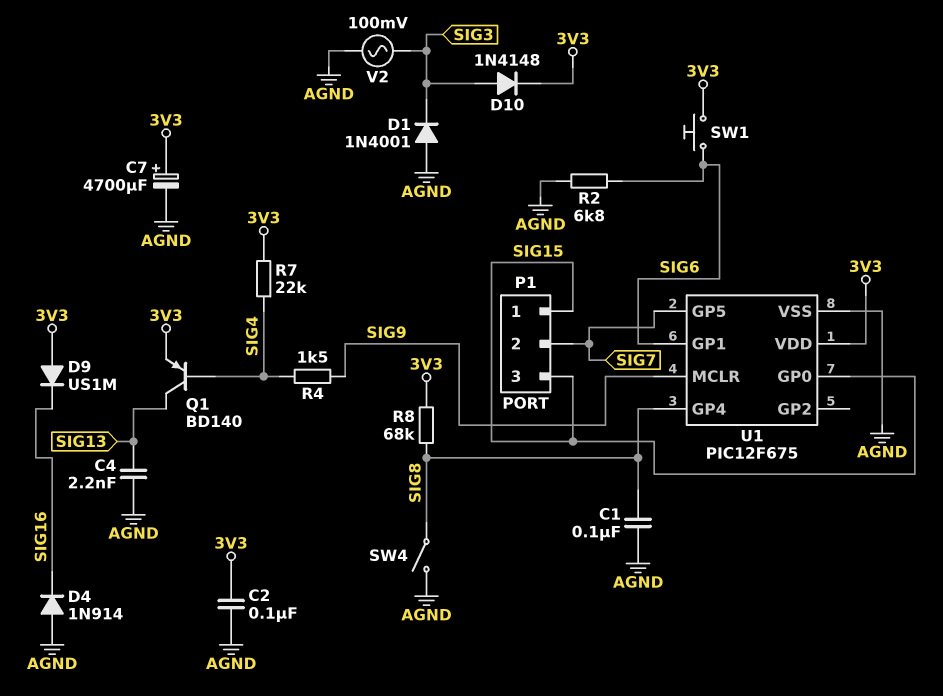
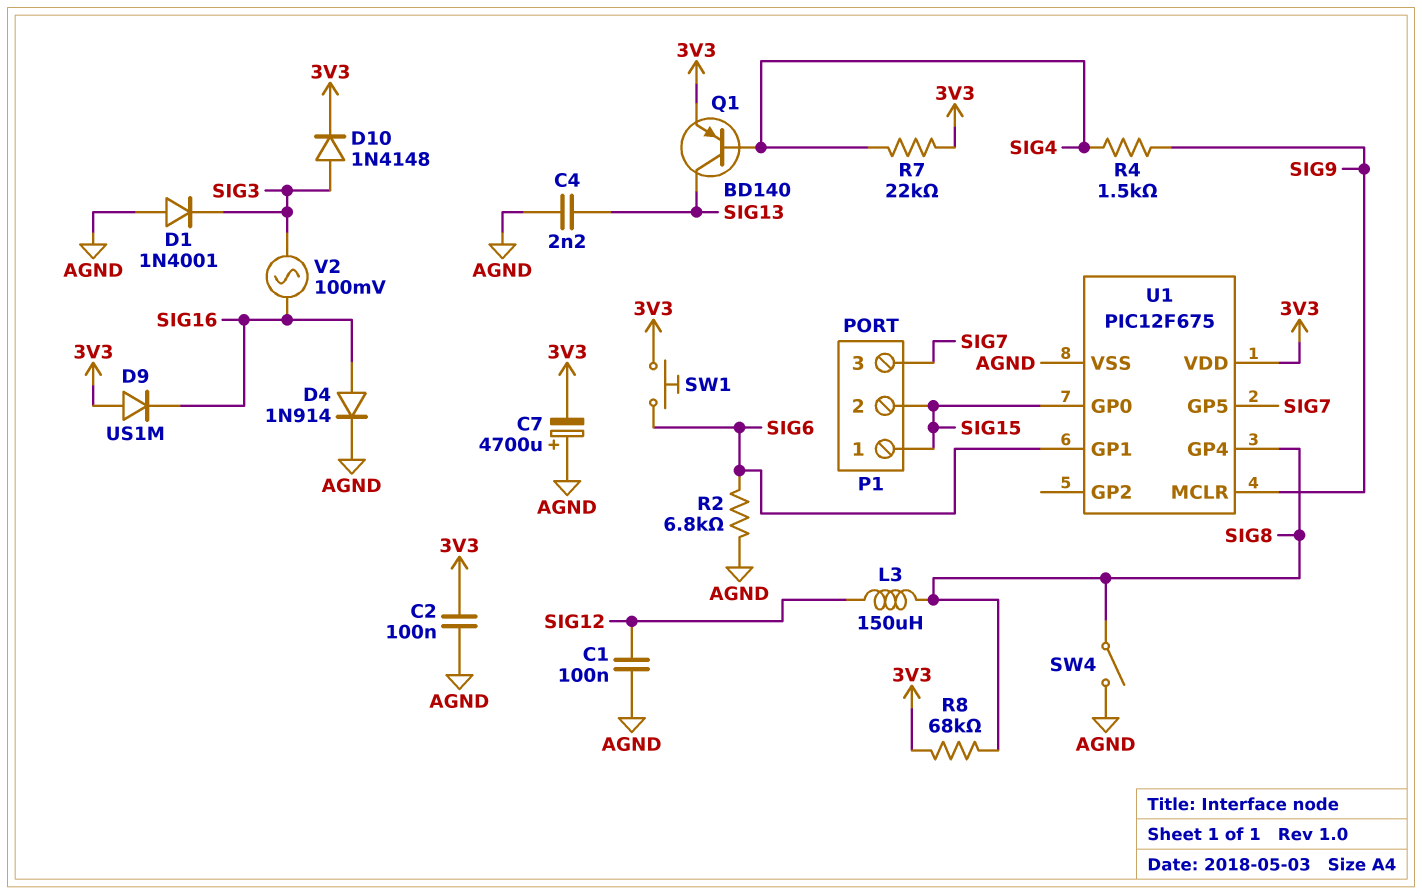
C1: 100nF (AGND, SIG8) -> 100nF (AGND, SIG12)
C7: 4700uF (plus 3V3, minus AGND) -> 4700uF (plus AGND, minus 3V3)
D4: diode 1N914 (A AGND, K SIG16) -> diode 1N914 (A SIG16, K AGND)
L3: none -> 150uH (SIG8, SIG12)
P1 pin 2: SIG7 -> SIG15
P1 pin 3: SIG15 -> SIG7
V2: AC 100mV (AGND, SIG3) -> AC 100mV (SIG3, SIG16)

